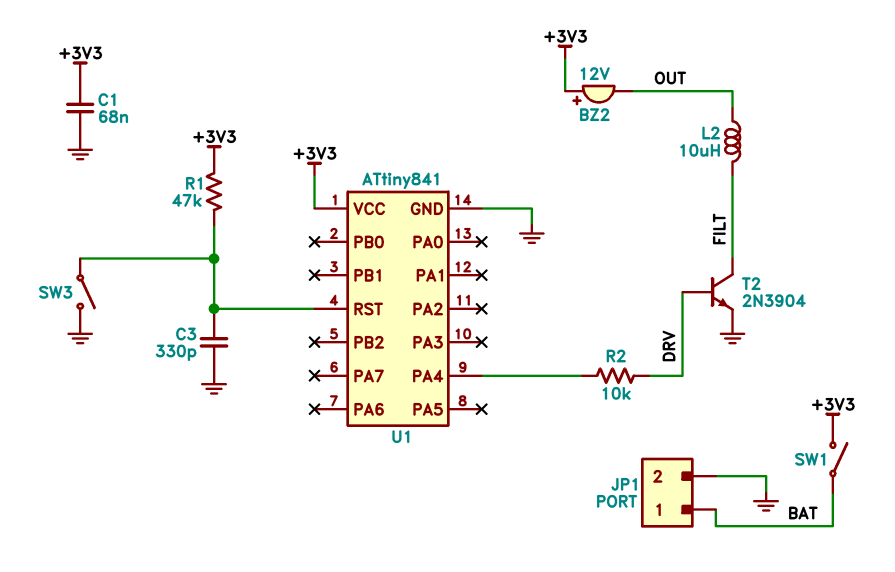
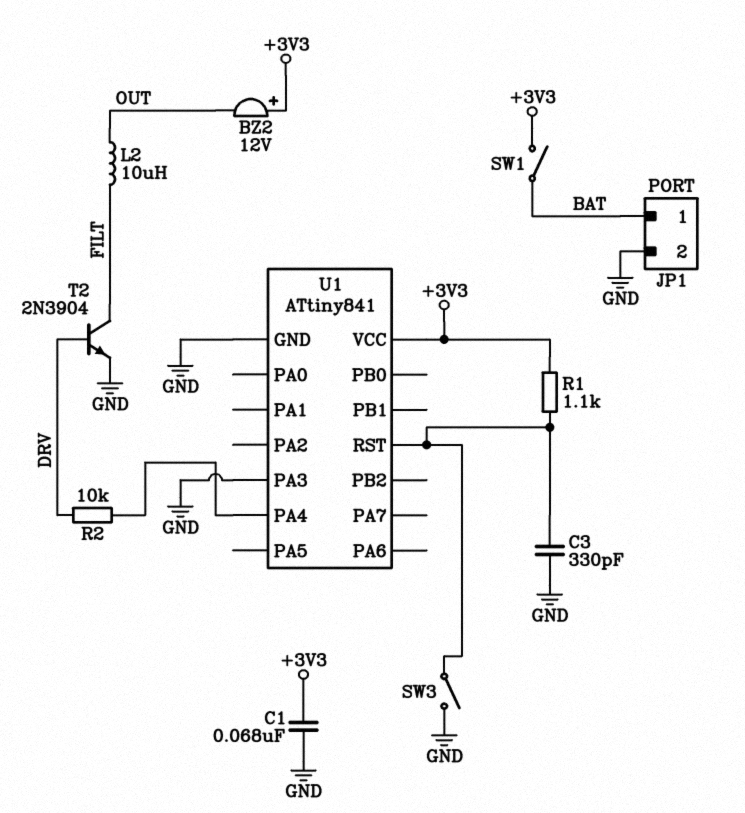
R1: 47k (+3V3, U1/RST) -> 1.1k (+3V3, U1/RST)
U1 pin PA3: none -> GND

